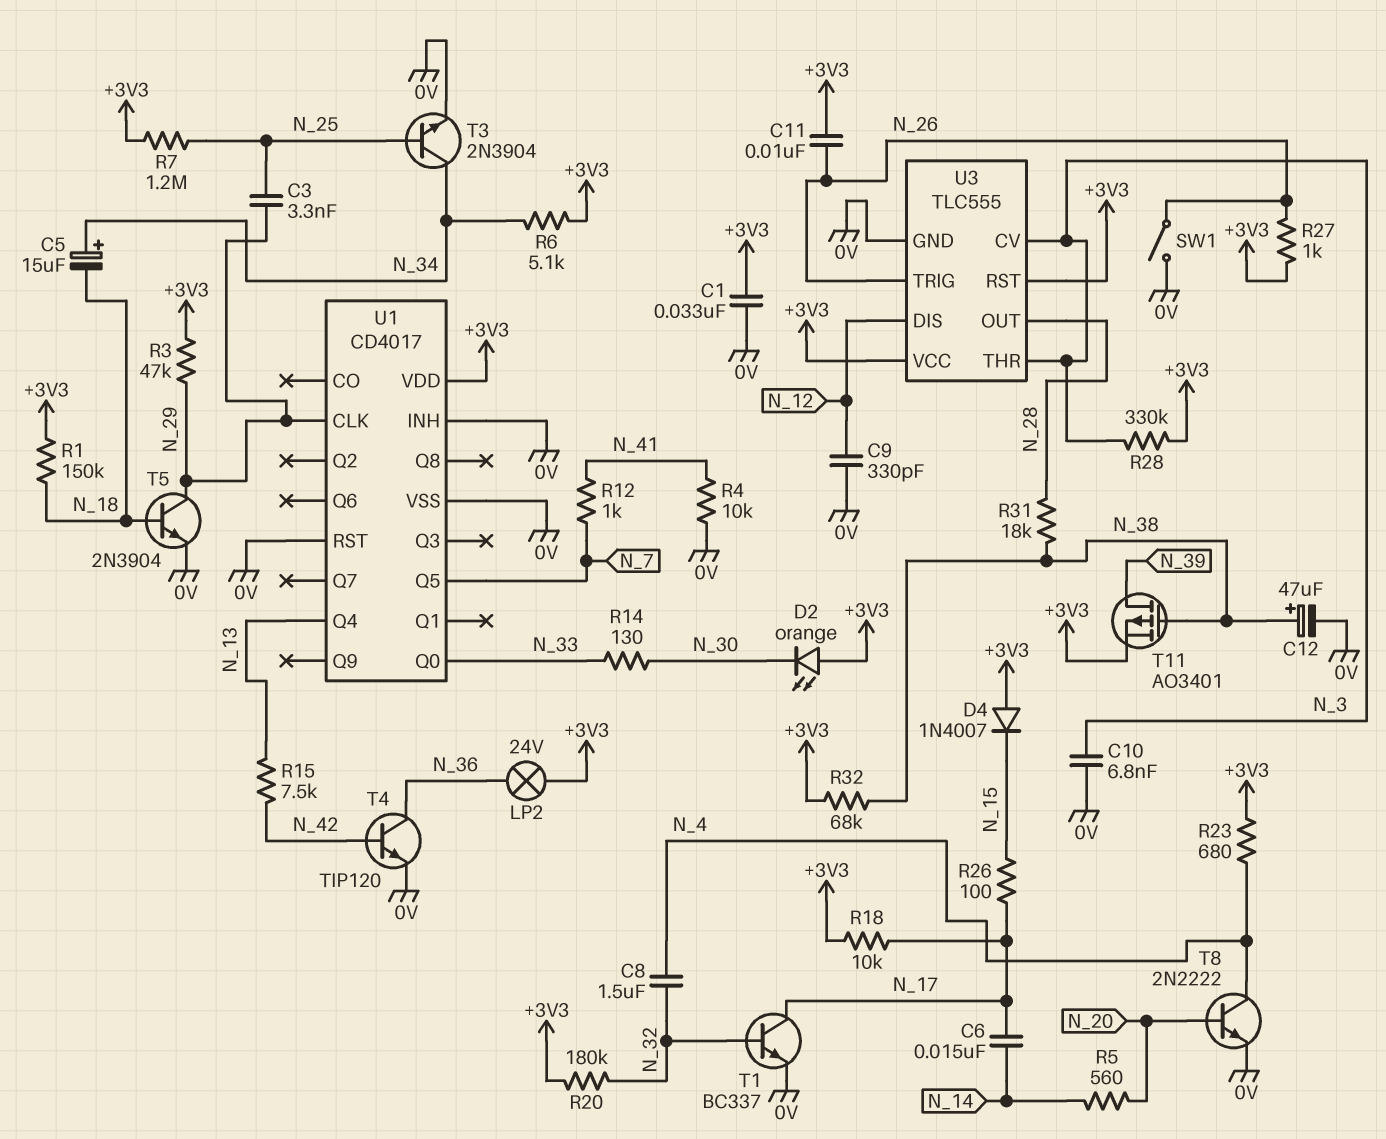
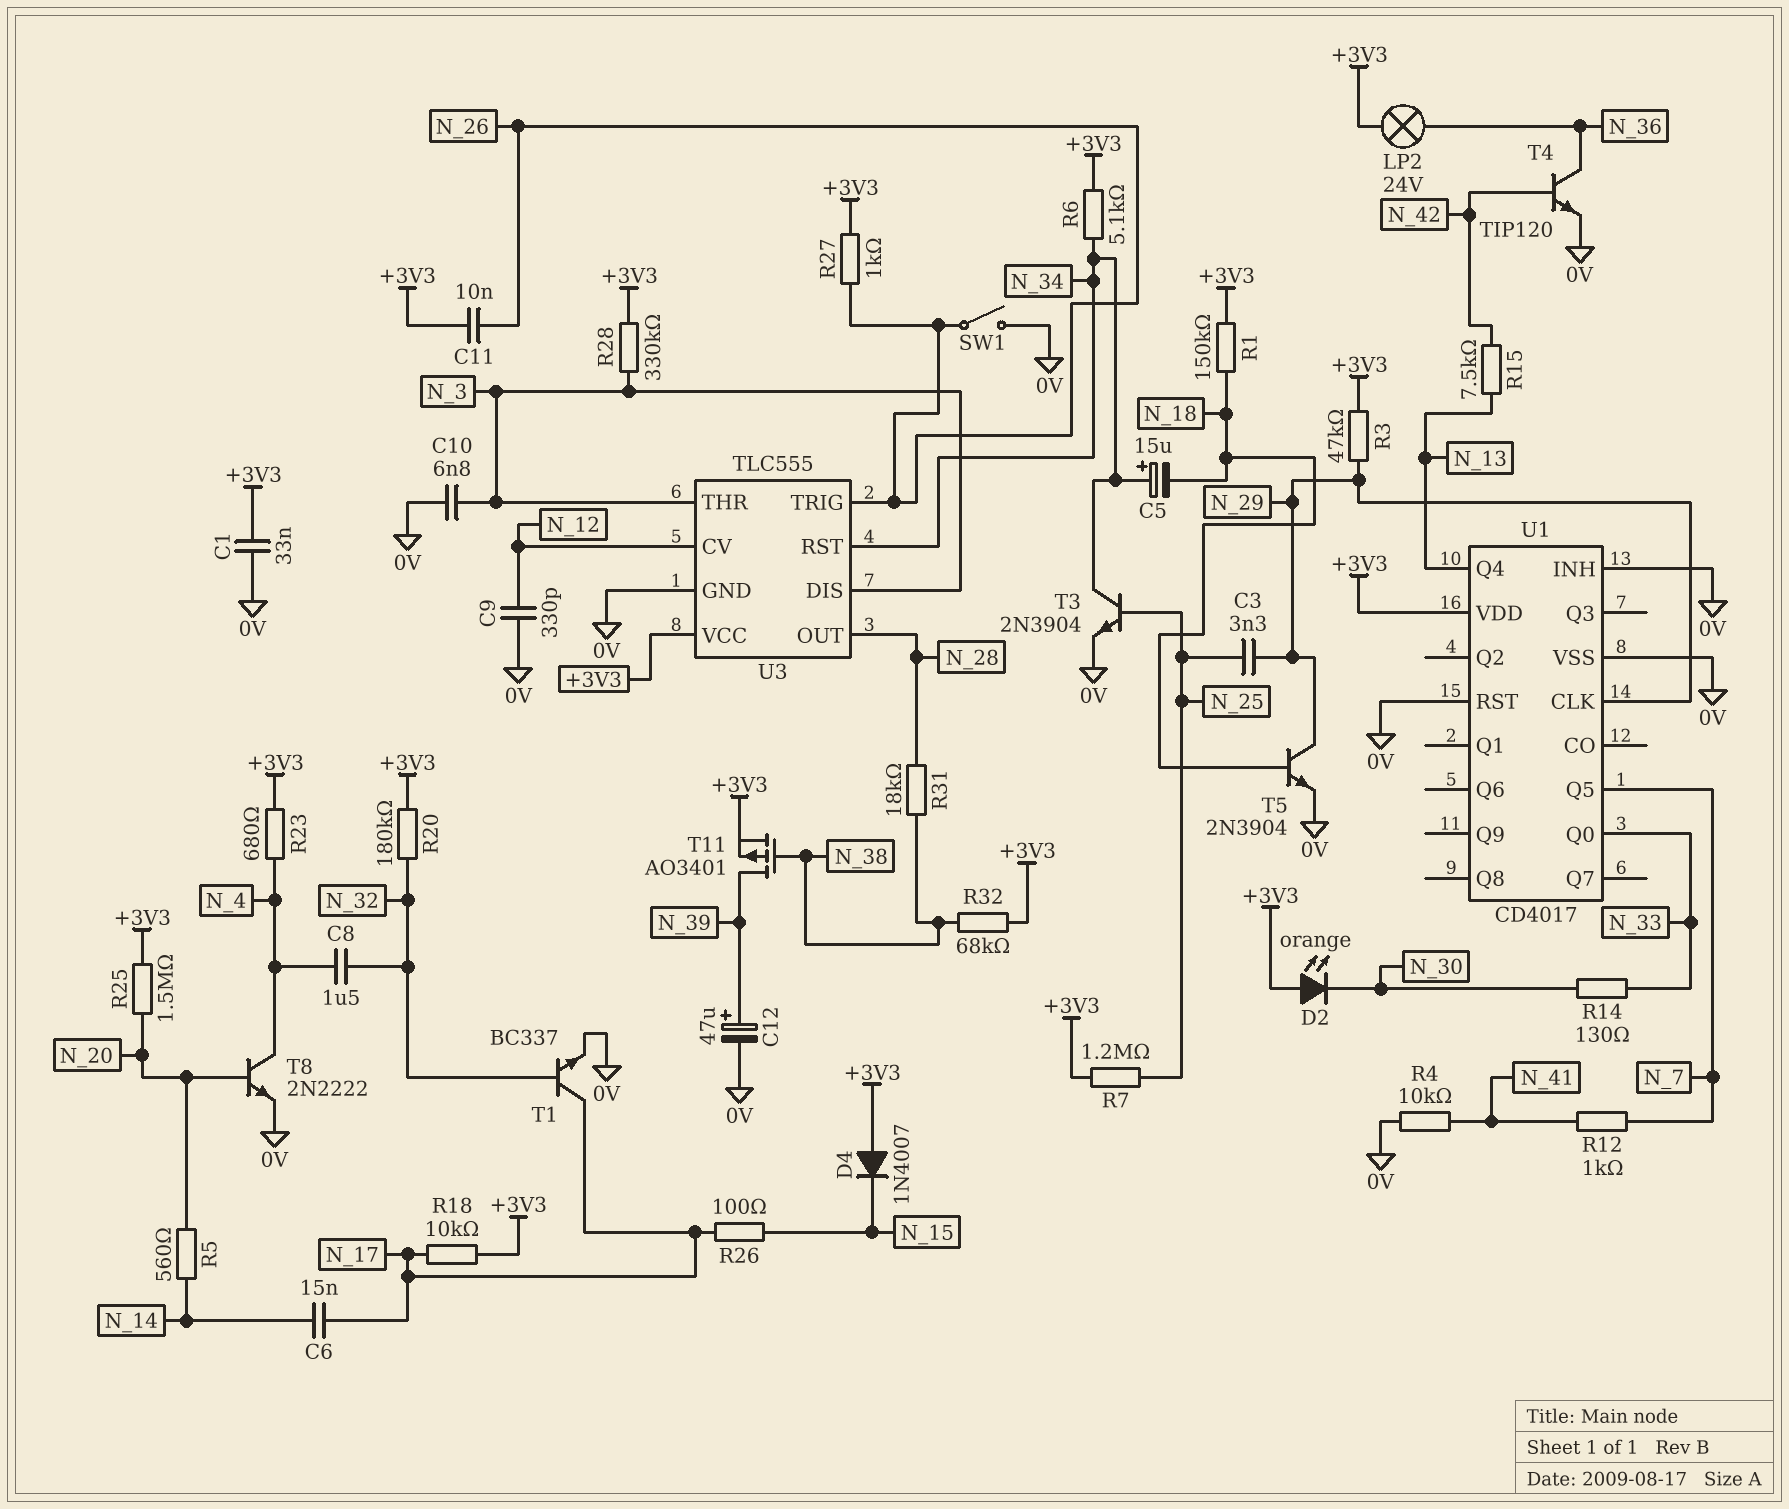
C12: 47uF (plus N_38, minus 0V) -> 47uF (plus N_39, minus 0V)
R25: none -> 1.5M (+3V3, N_20)
U3 pin CV: N_3 -> N_12
U3 pin DIS: N_12 -> N_3
U3 pin RST: +3V3 -> N_34

